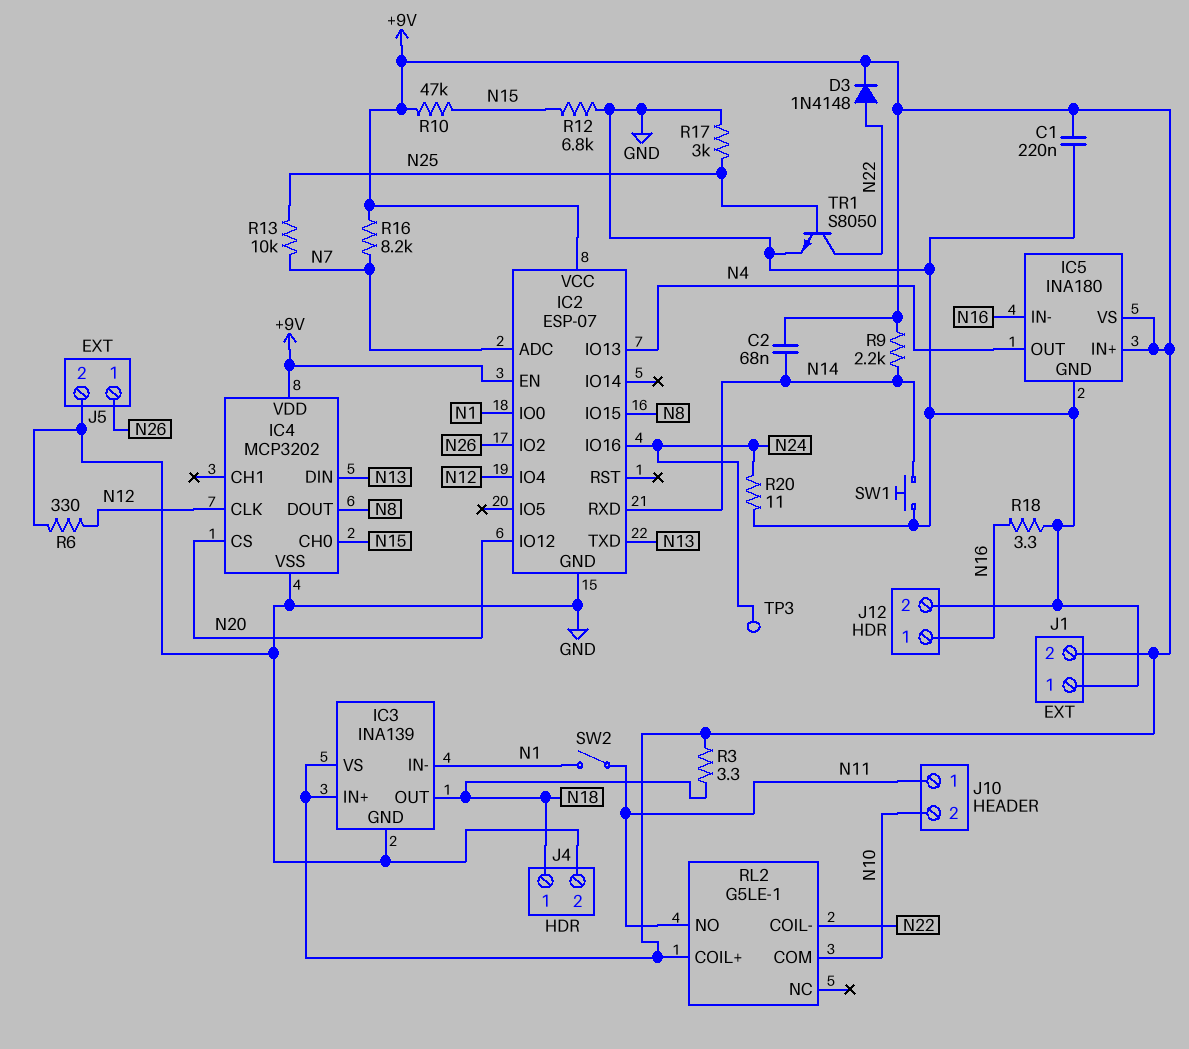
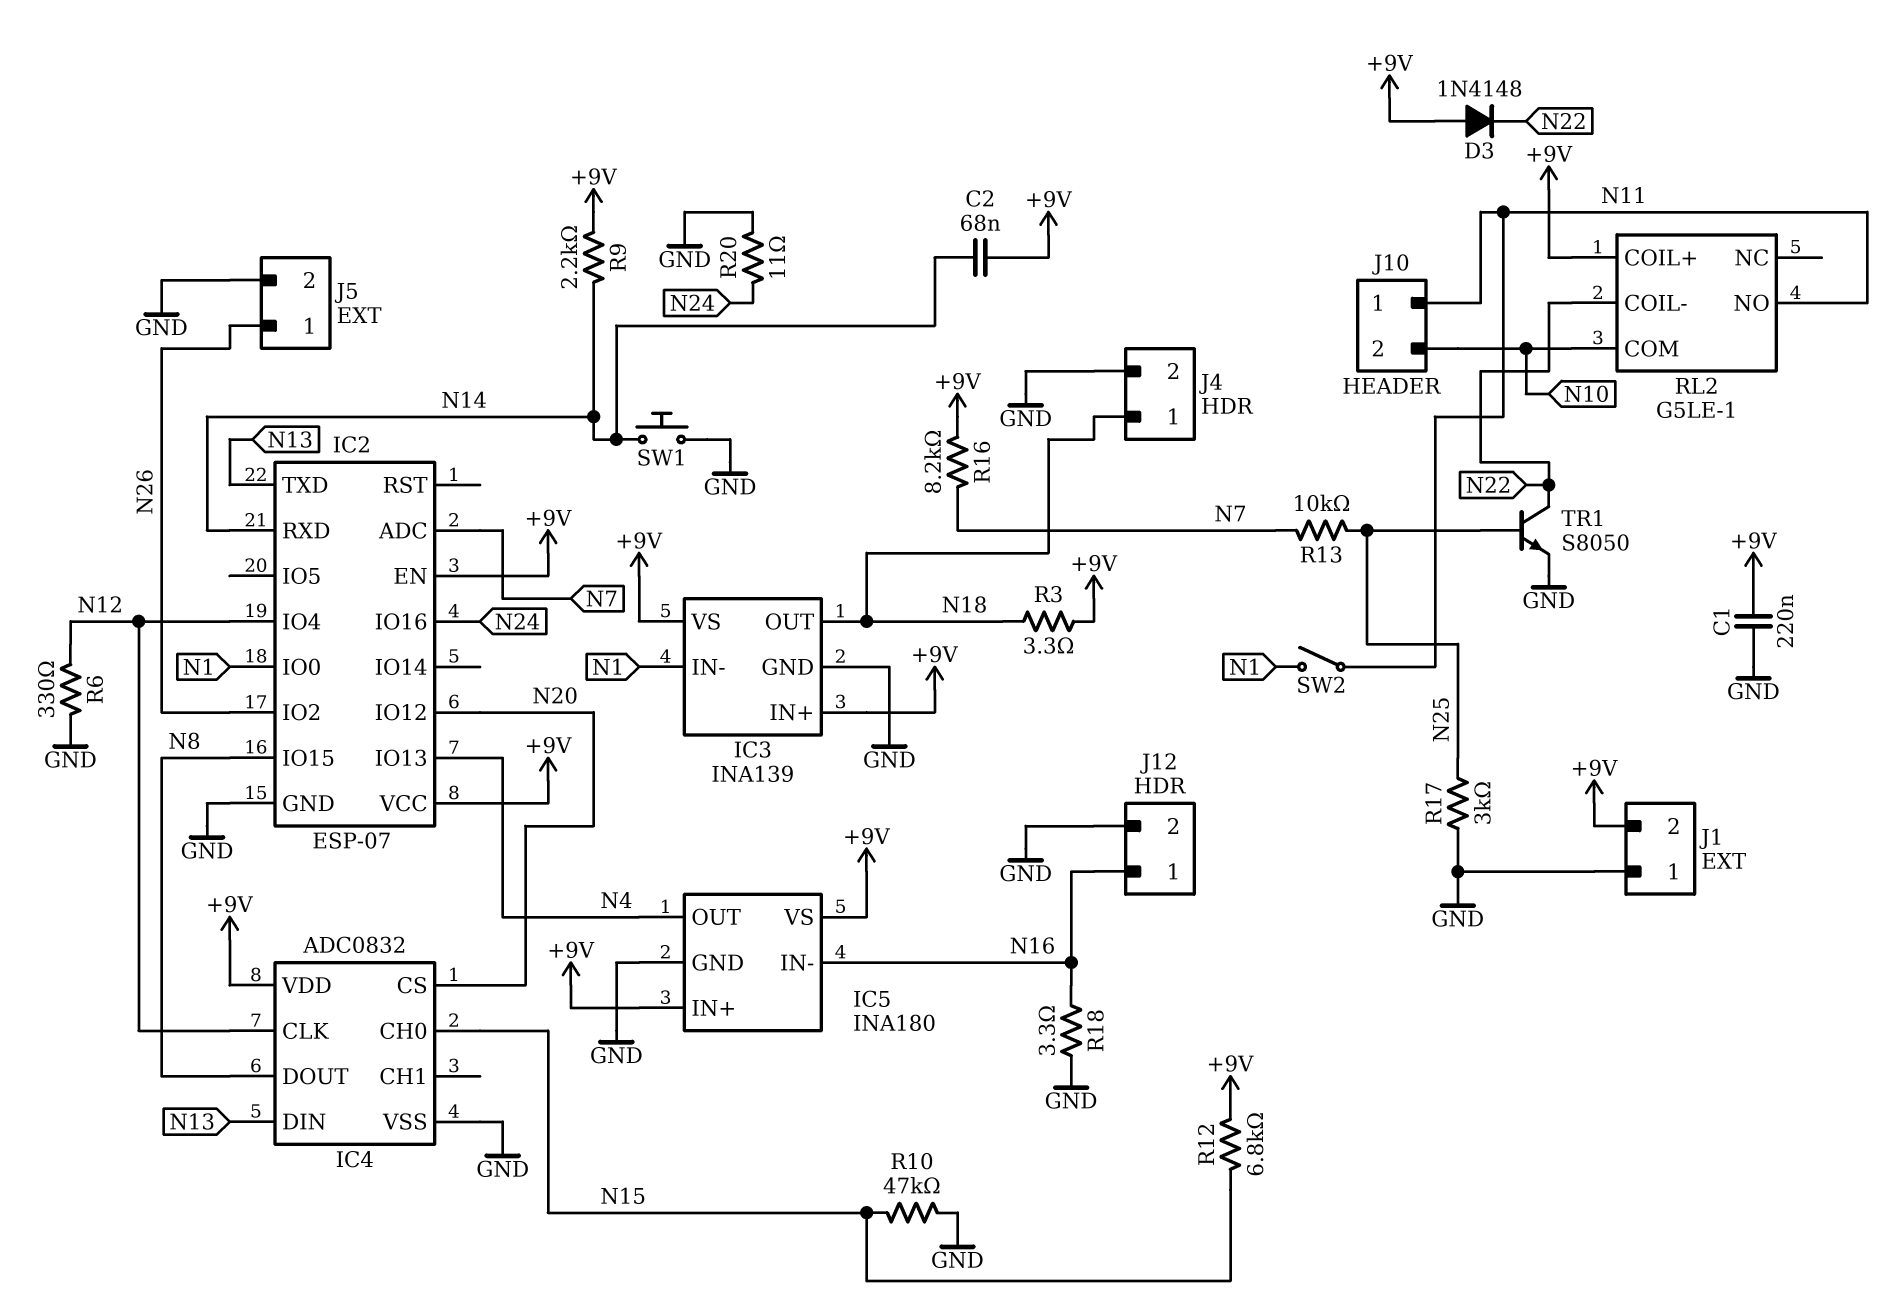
D3: diode 1N4148 (A N22, K +9V) -> diode 1N4148 (A +9V, K N22)
IC4: MCP3202 -> ADC0832
R10: 47k (+9V, N15) -> 47k (GND, N15)
R12: 6.8k (GND, N15) -> 6.8k (+9V, N15)
TP3: test point (N24) -> none

